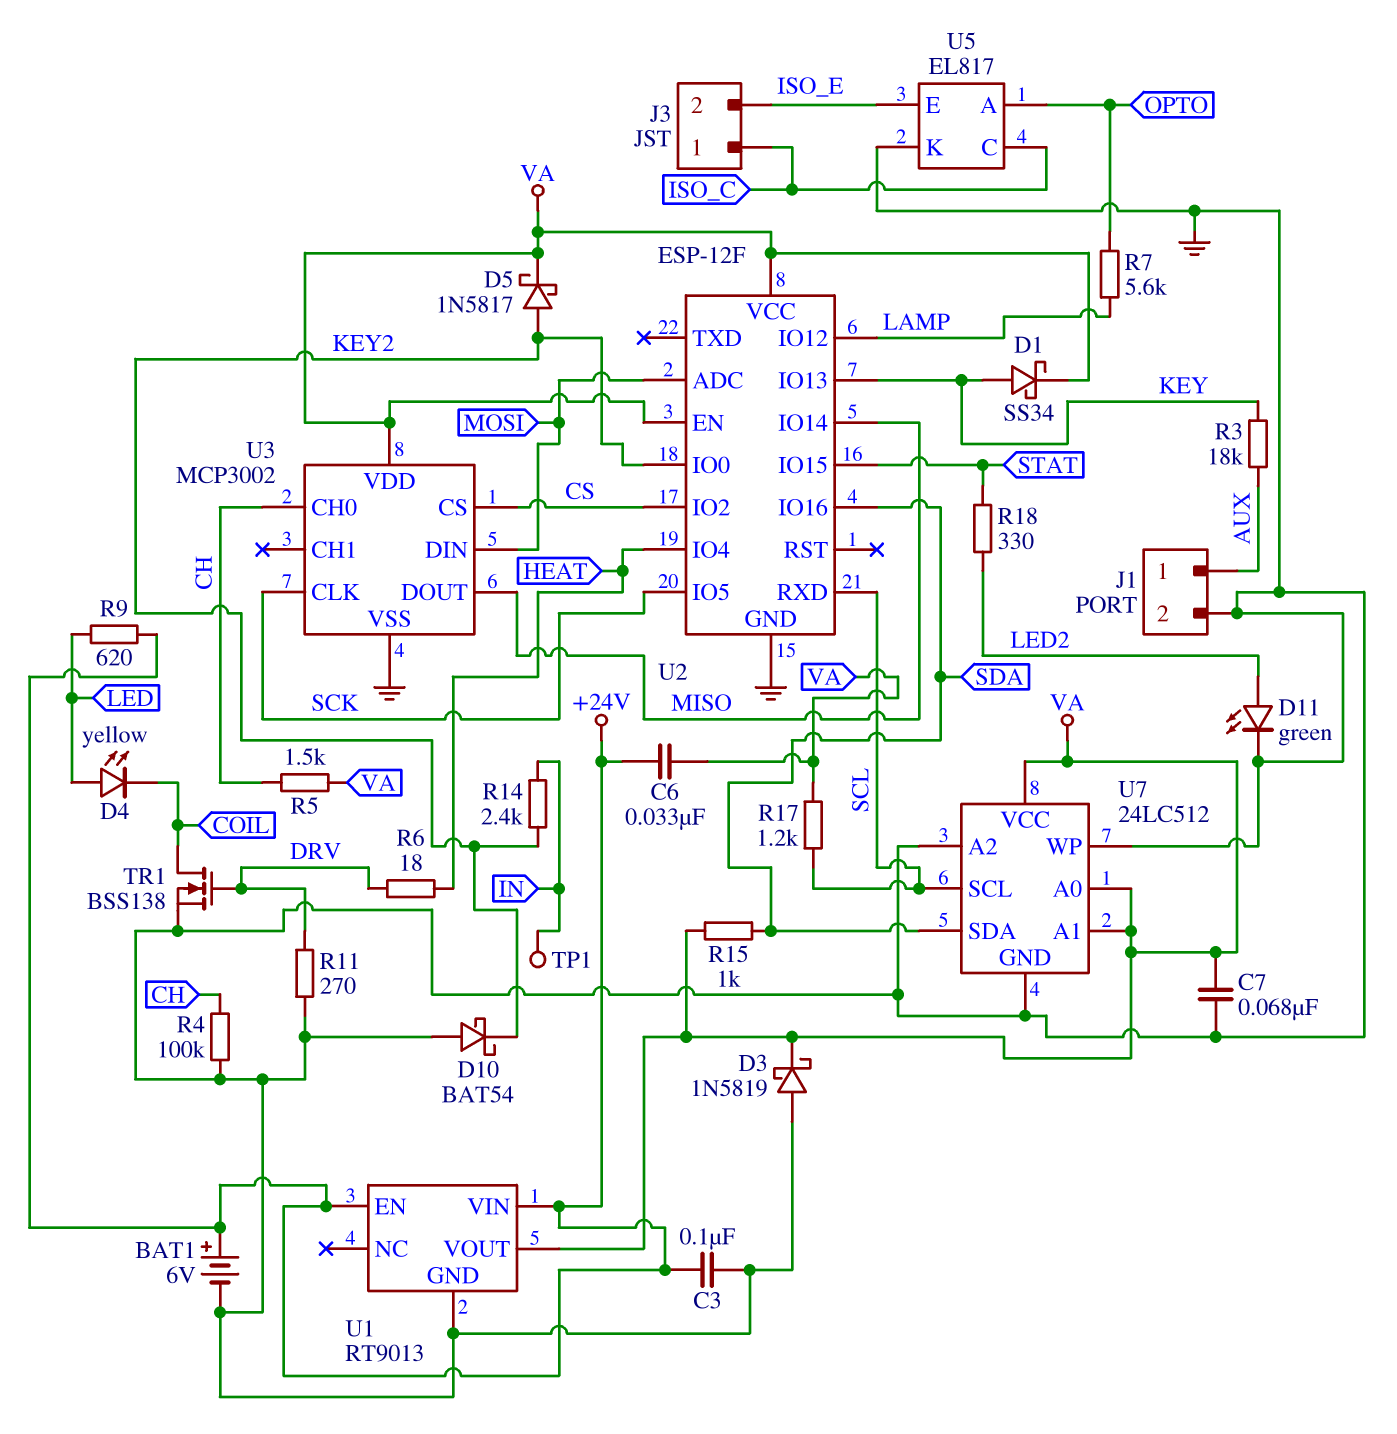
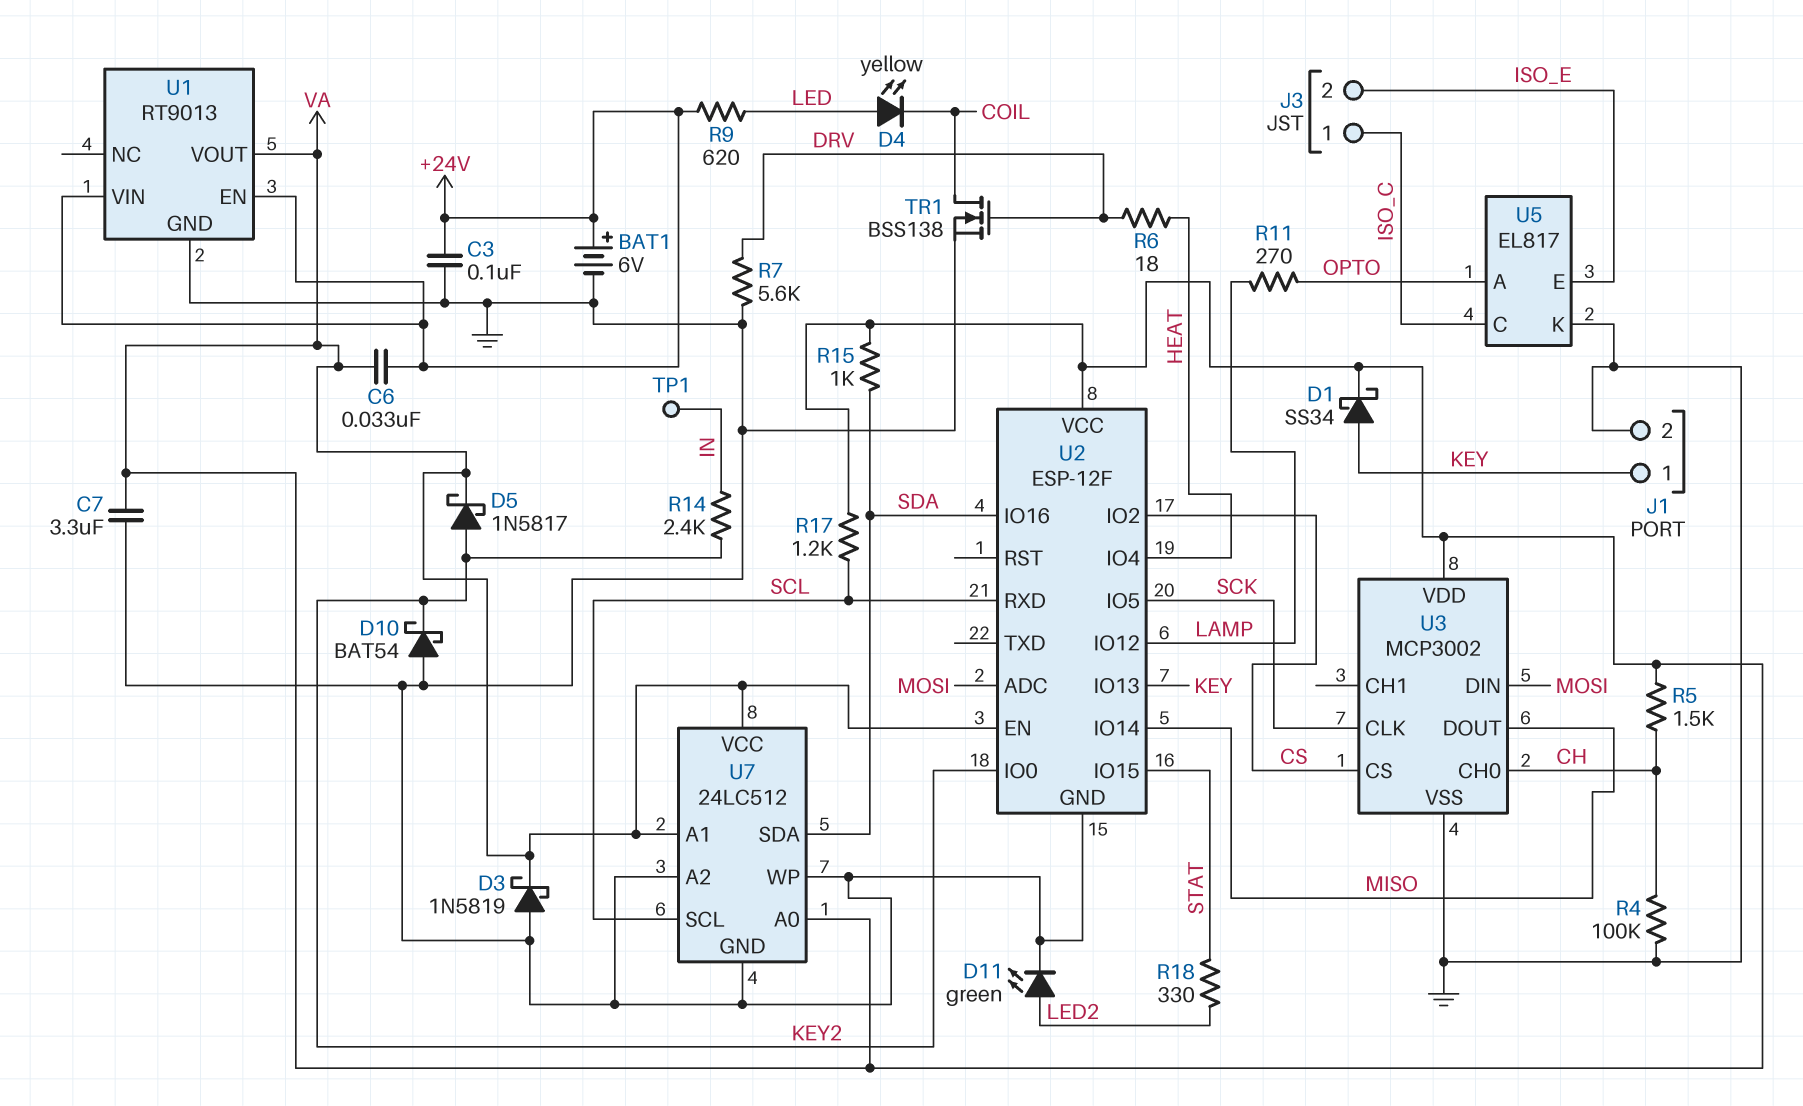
C7: 68nF (GND, VA) -> 3.3uF (GND, VA)
J1 pin 1: AUX -> KEY
R3: 18k (AUX, KEY) -> none
R7: 5.6k (LAMP, OPTO) -> 5.6k (DRV, GND)
R11: 270 (DRV, GND) -> 270 (LAMP, OPTO)

